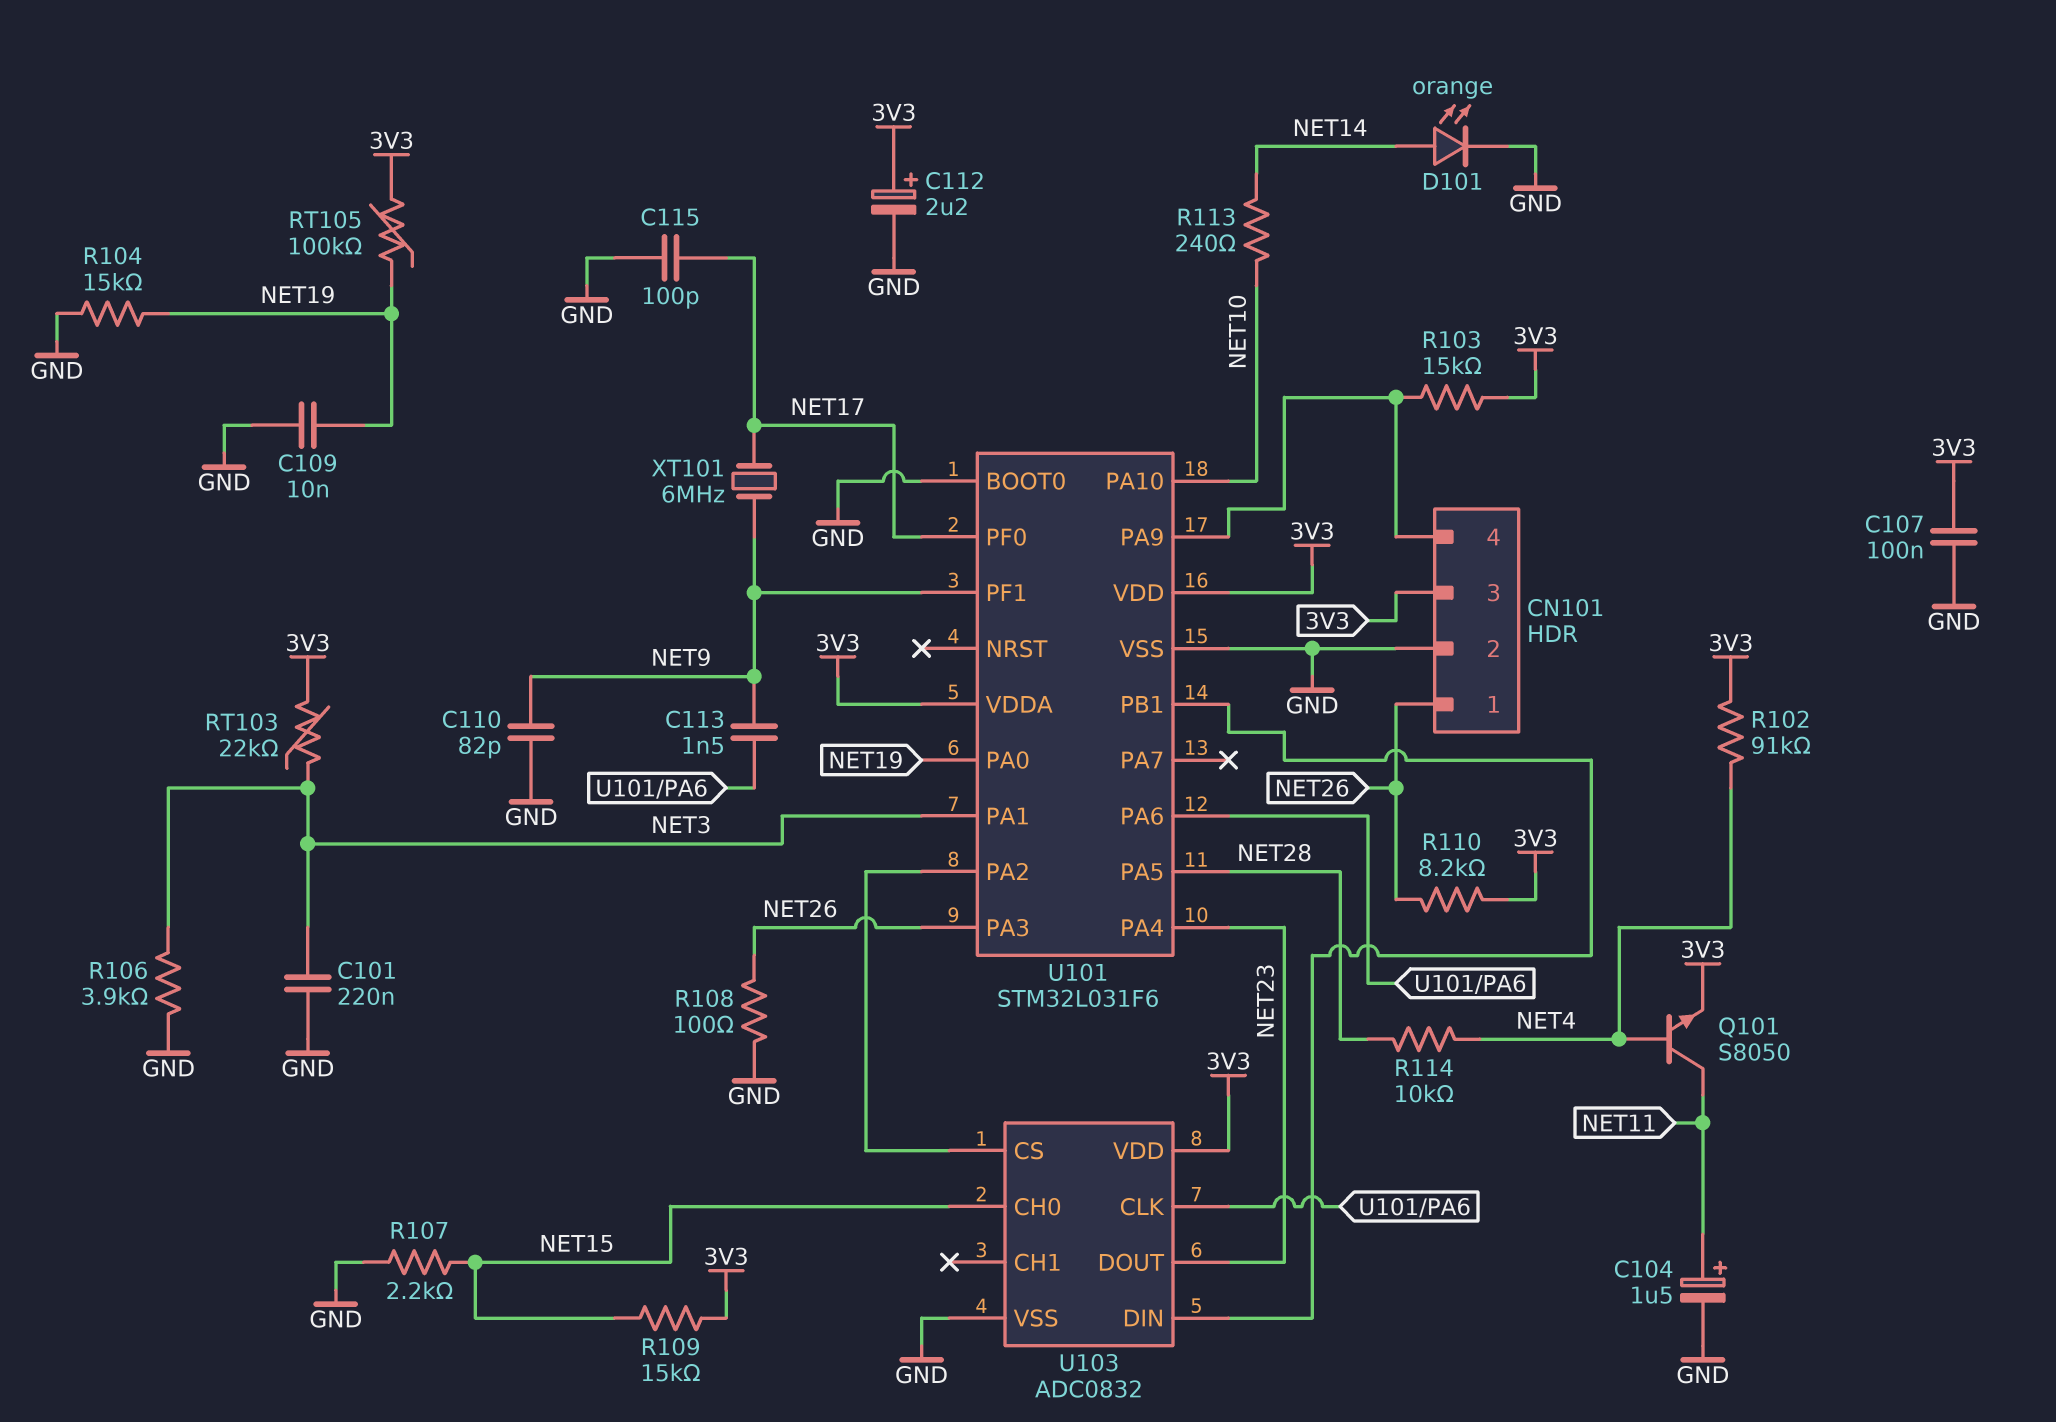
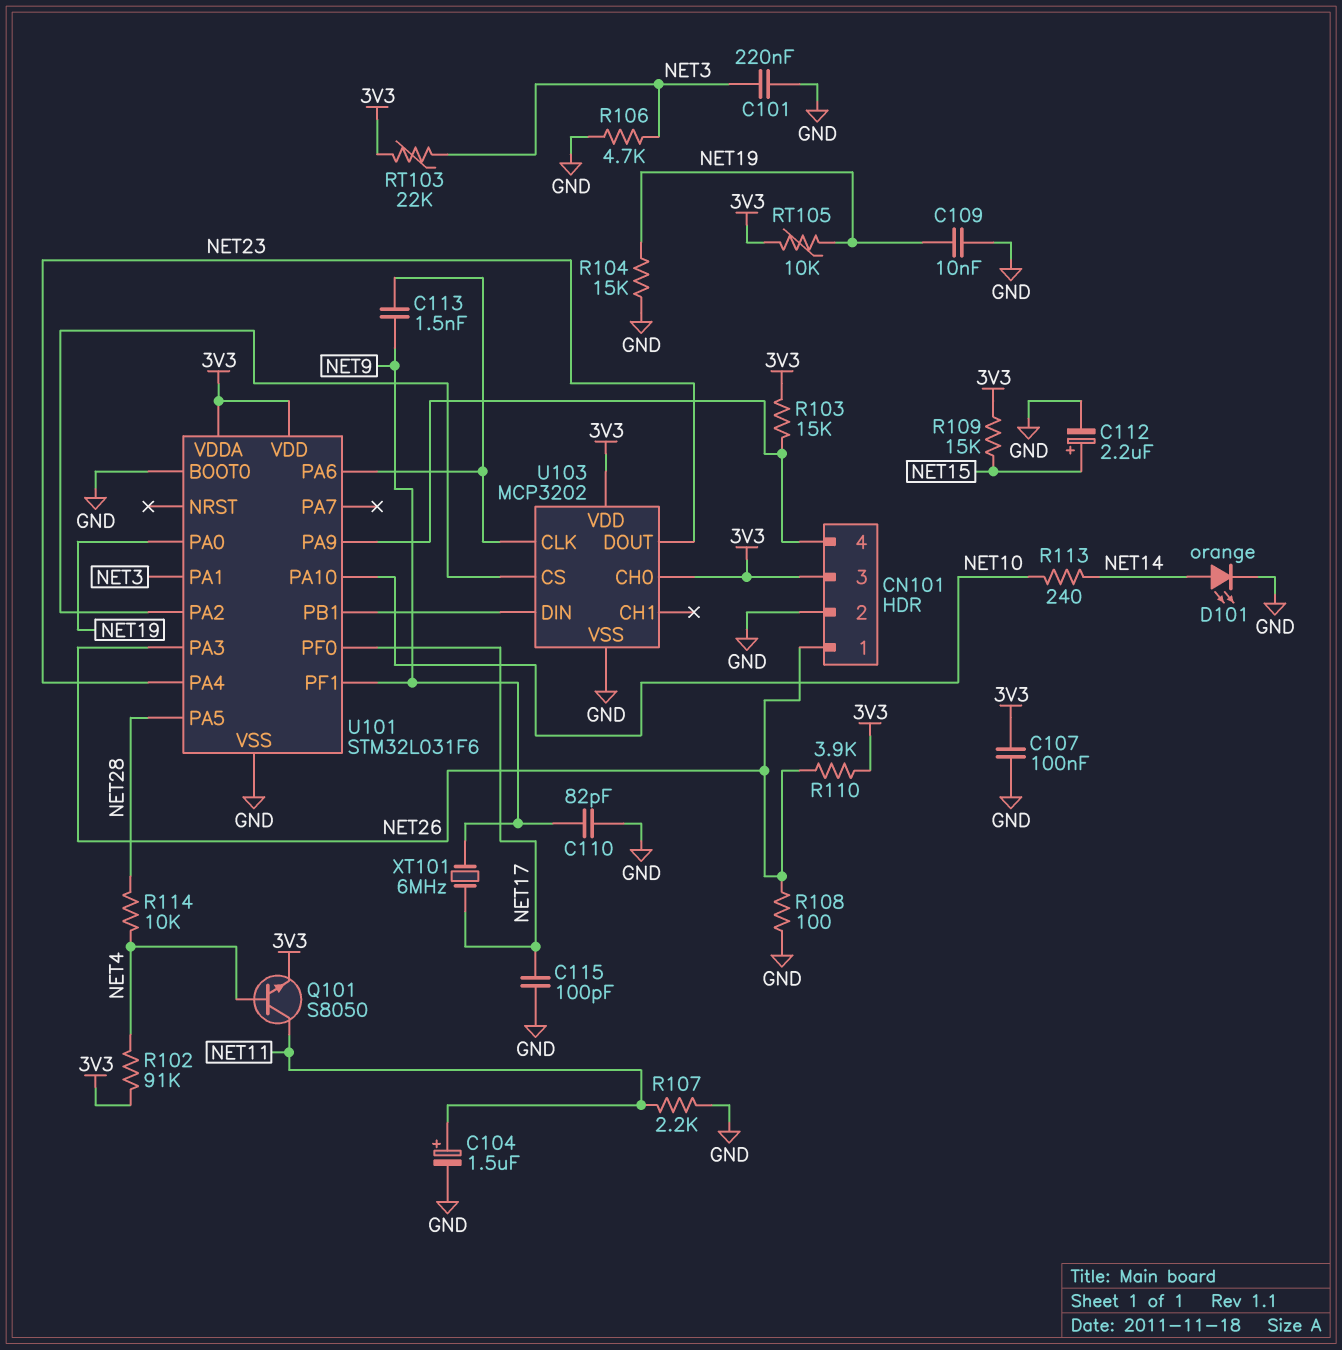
C112: 2.2uF (plus 3V3, minus GND) -> 2.2uF (plus NET15, minus GND)
R106: 3.9k (GND, NET3) -> 4.7k (GND, NET3)
R107: 2.2k (GND, NET15) -> 2.2k (GND, NET11)
R110: 8.2k (3V3, NET26) -> 3.9k (3V3, NET26)
RT105: 100k (3V3, NET19) -> 10k (3V3, NET19)
U103: ADC0832 -> MCP3202
U103 pin CH0: NET15 -> 3V3

